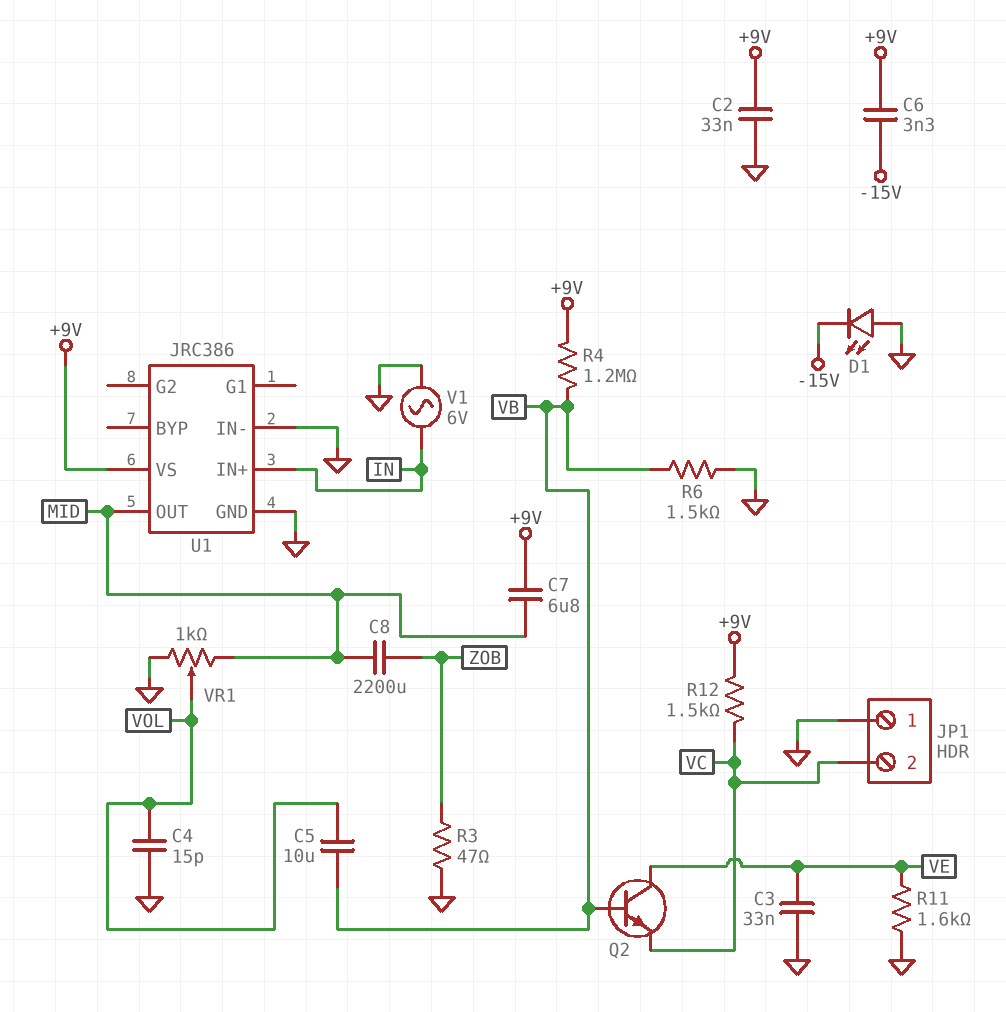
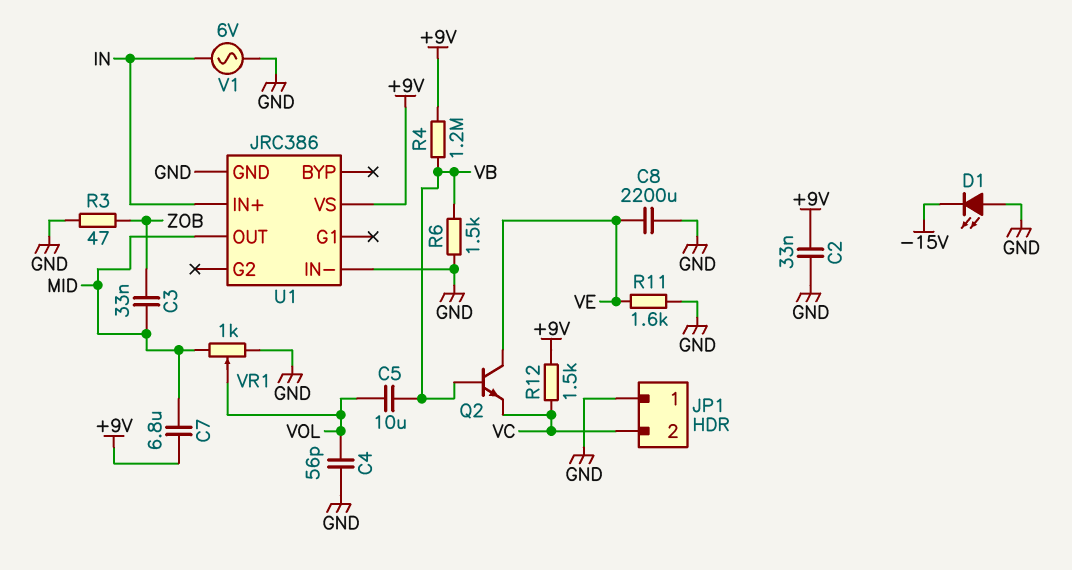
C3: 33nF (GND, VE) -> 33nF (MID, ZOB)
C4: 15pF (GND, VOL) -> 56pF (GND, VOL)
C6: 3.3nF (+9V, -15V) -> none
C8: 2200uF (MID, ZOB) -> 2200uF (GND, VE)

